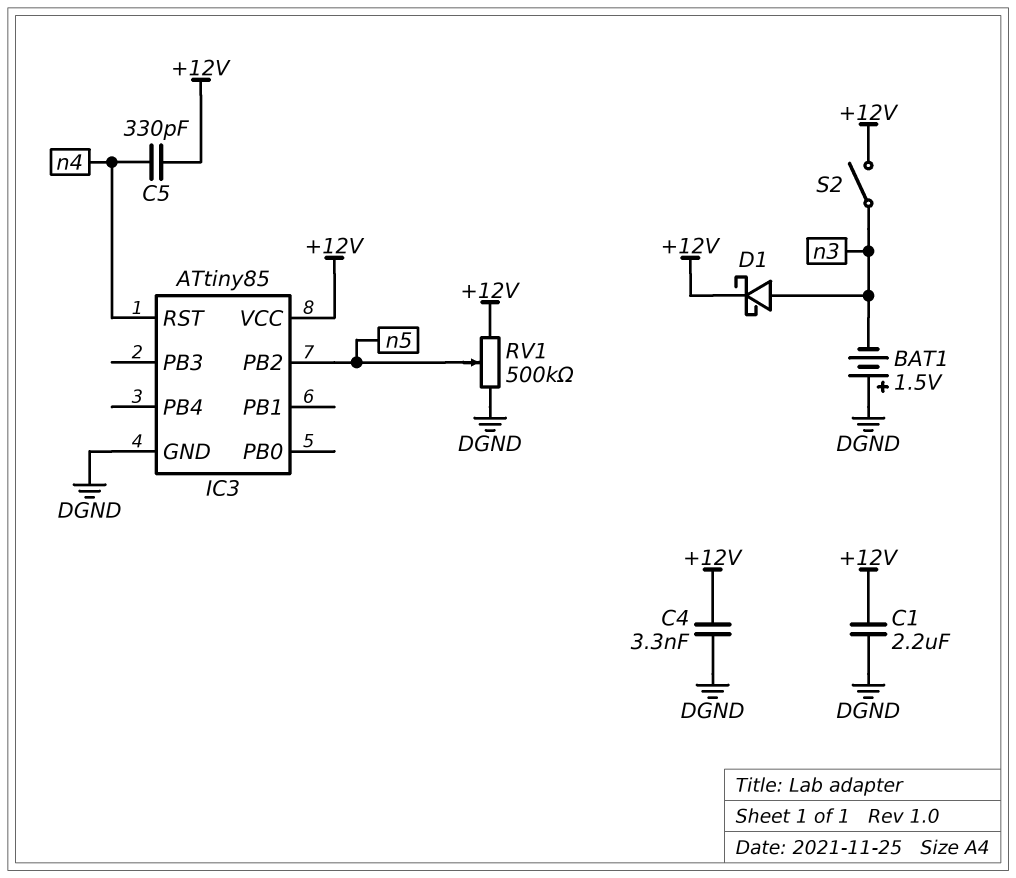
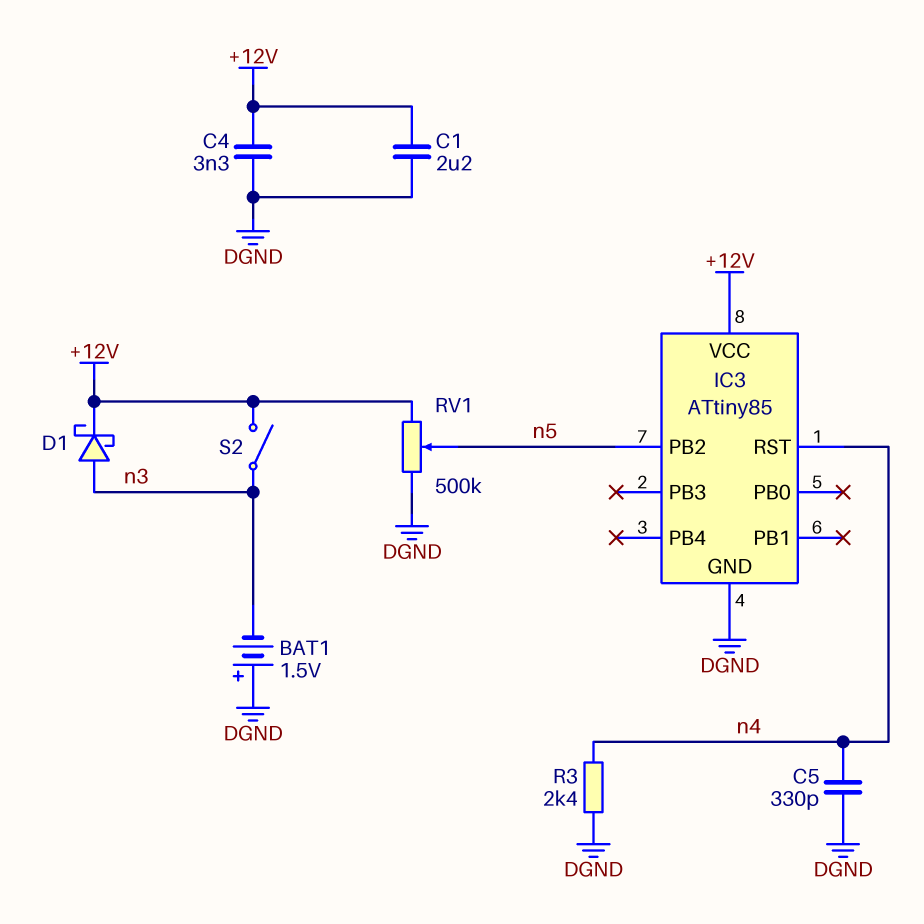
C5: 330pF (+12V, n4) -> 330pF (DGND, n4)
R3: none -> 2.4k (DGND, n4)

